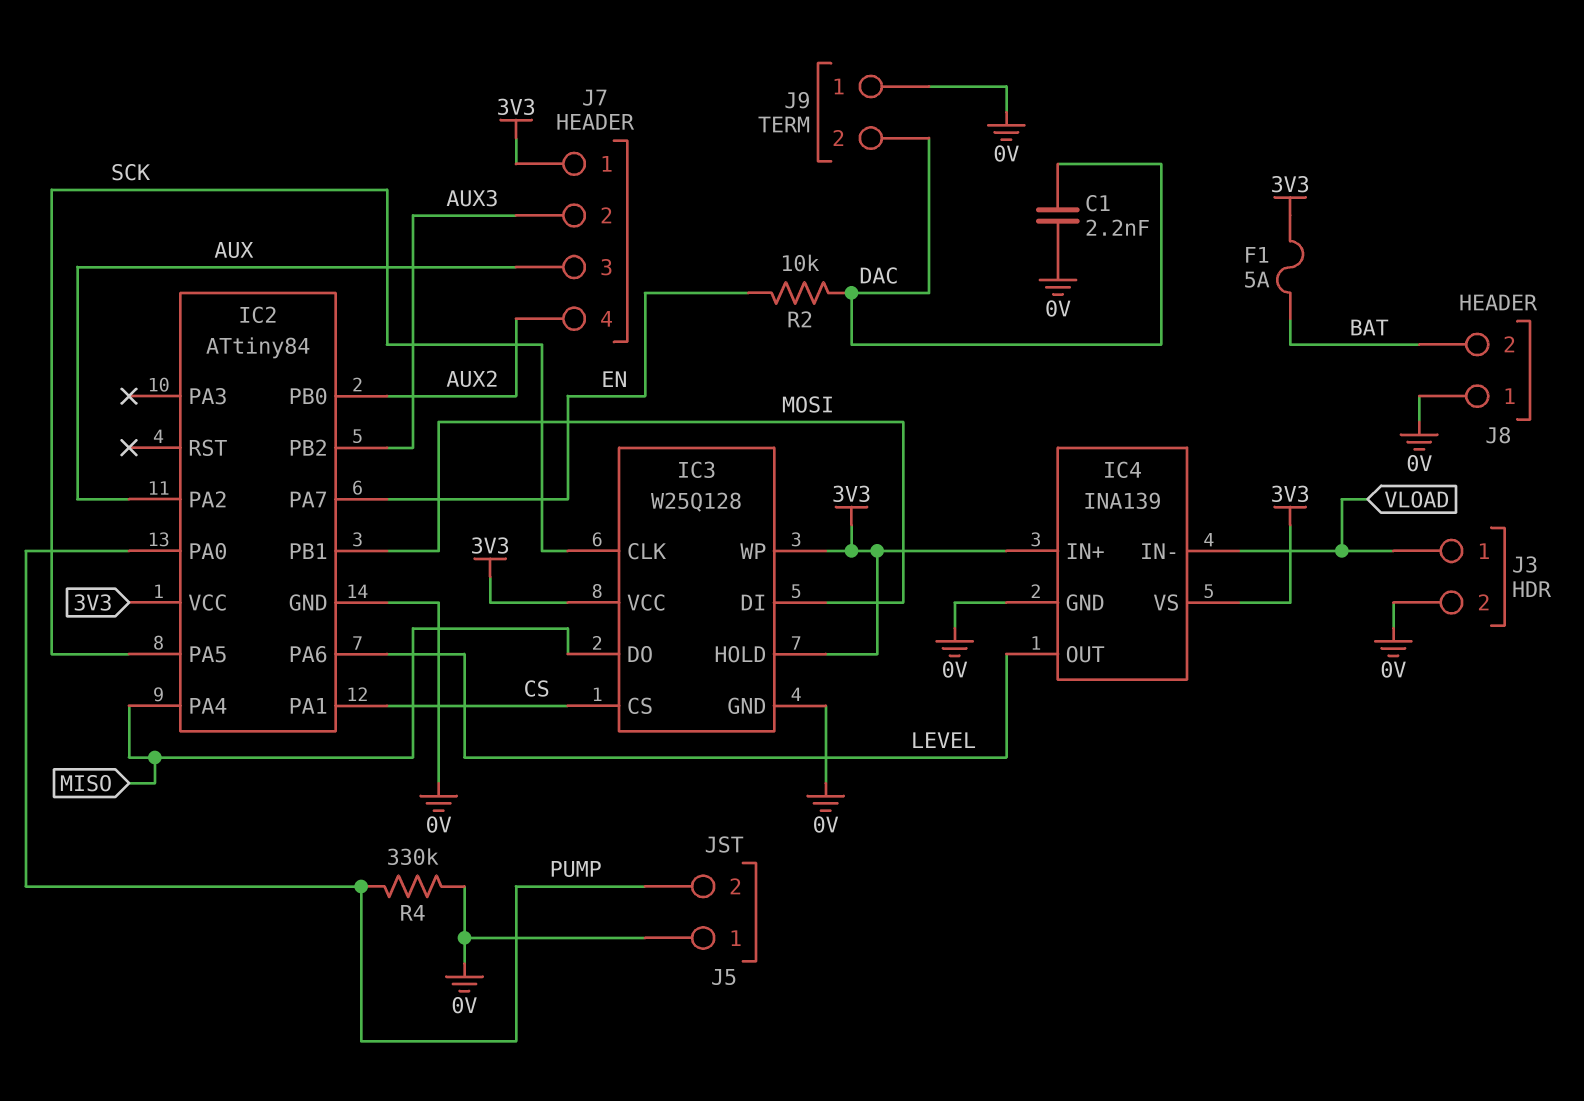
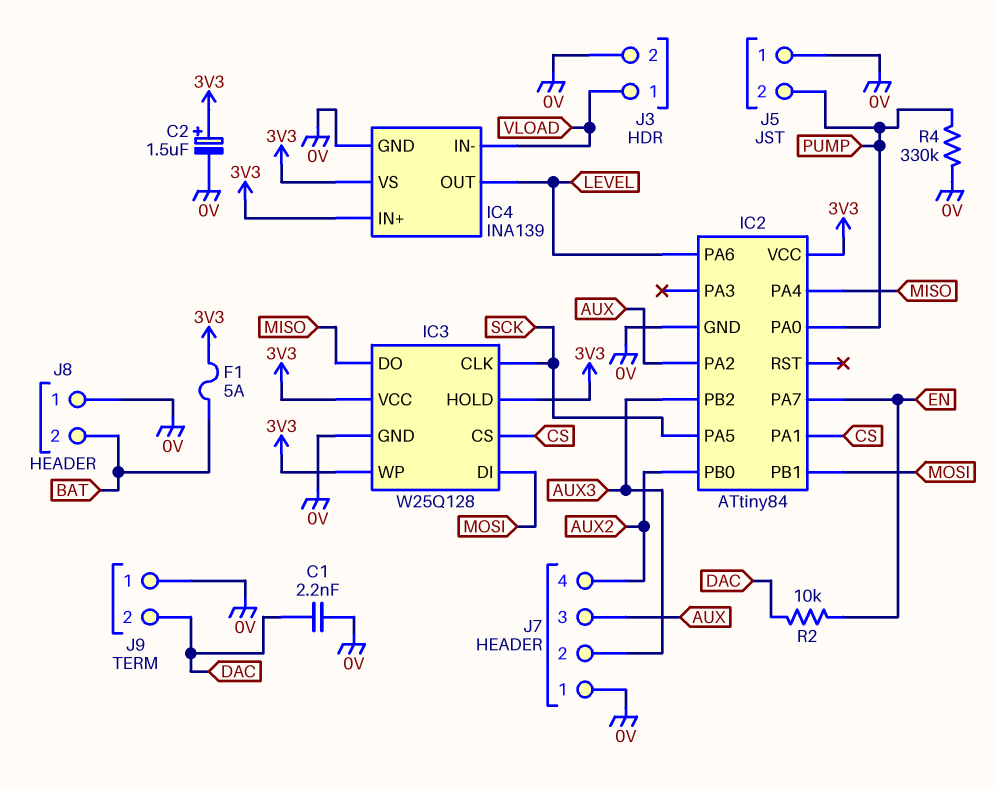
C2: none -> 1.5uF (plus 3V3, minus 0V)
J7 pin 1: 3V3 -> 0V

